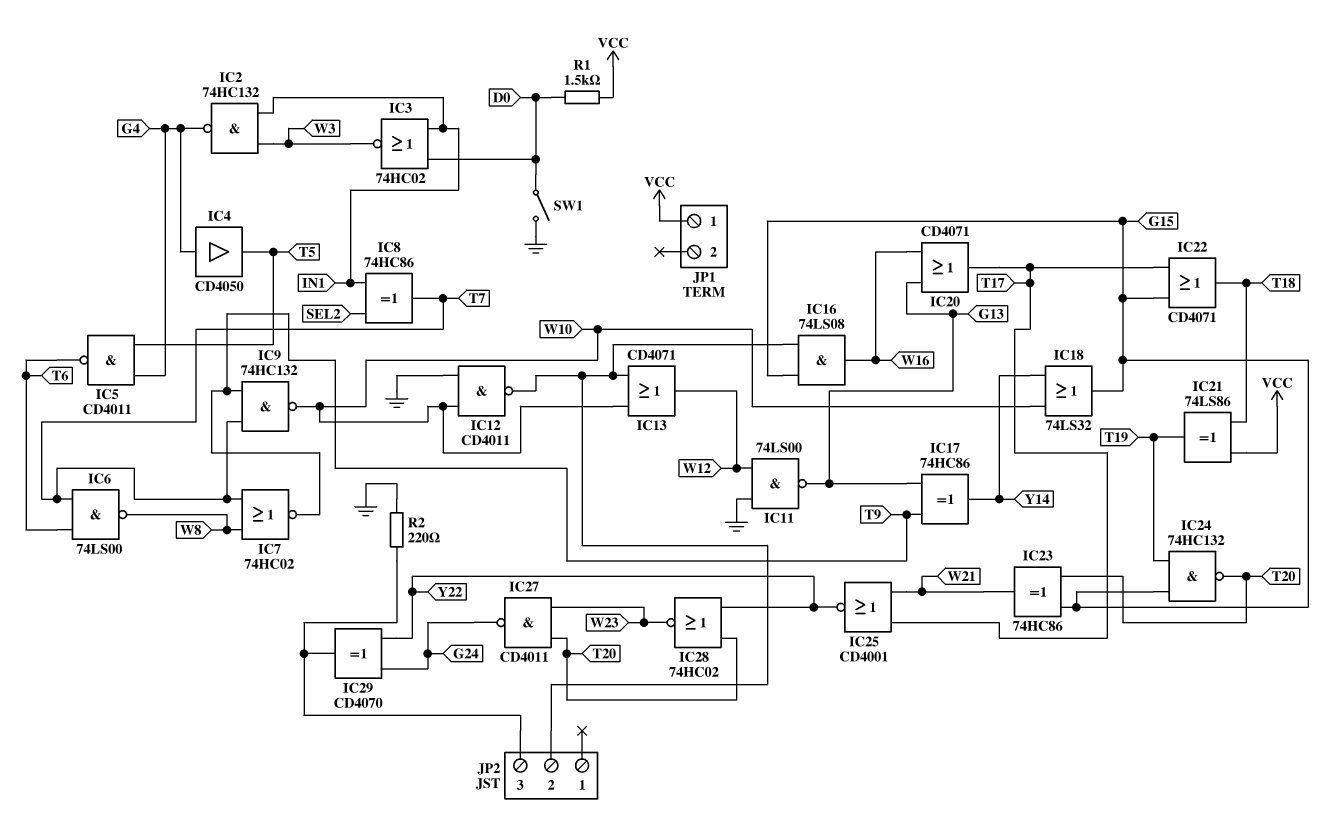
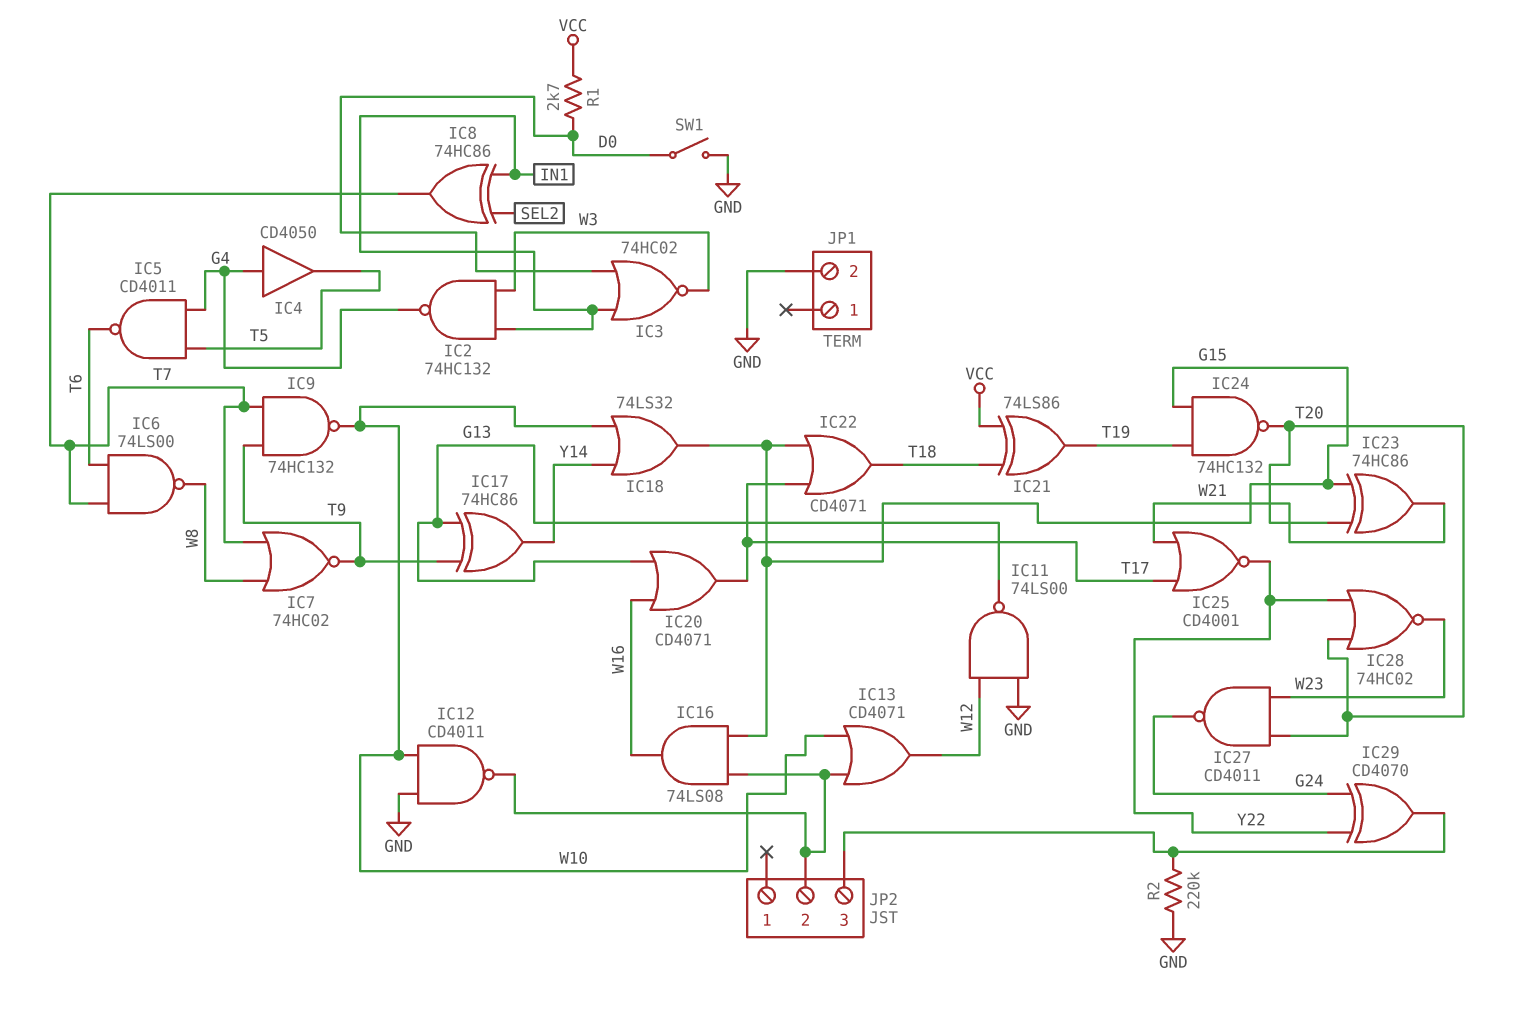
JP1 pin 1: VCC -> none
JP1 pin 2: none -> GND
R1: 1.5k (D0, VCC) -> 2.7k (D0, VCC)
R2: 220 (GND, JP2/3) -> 220k (GND, JP2/3)

